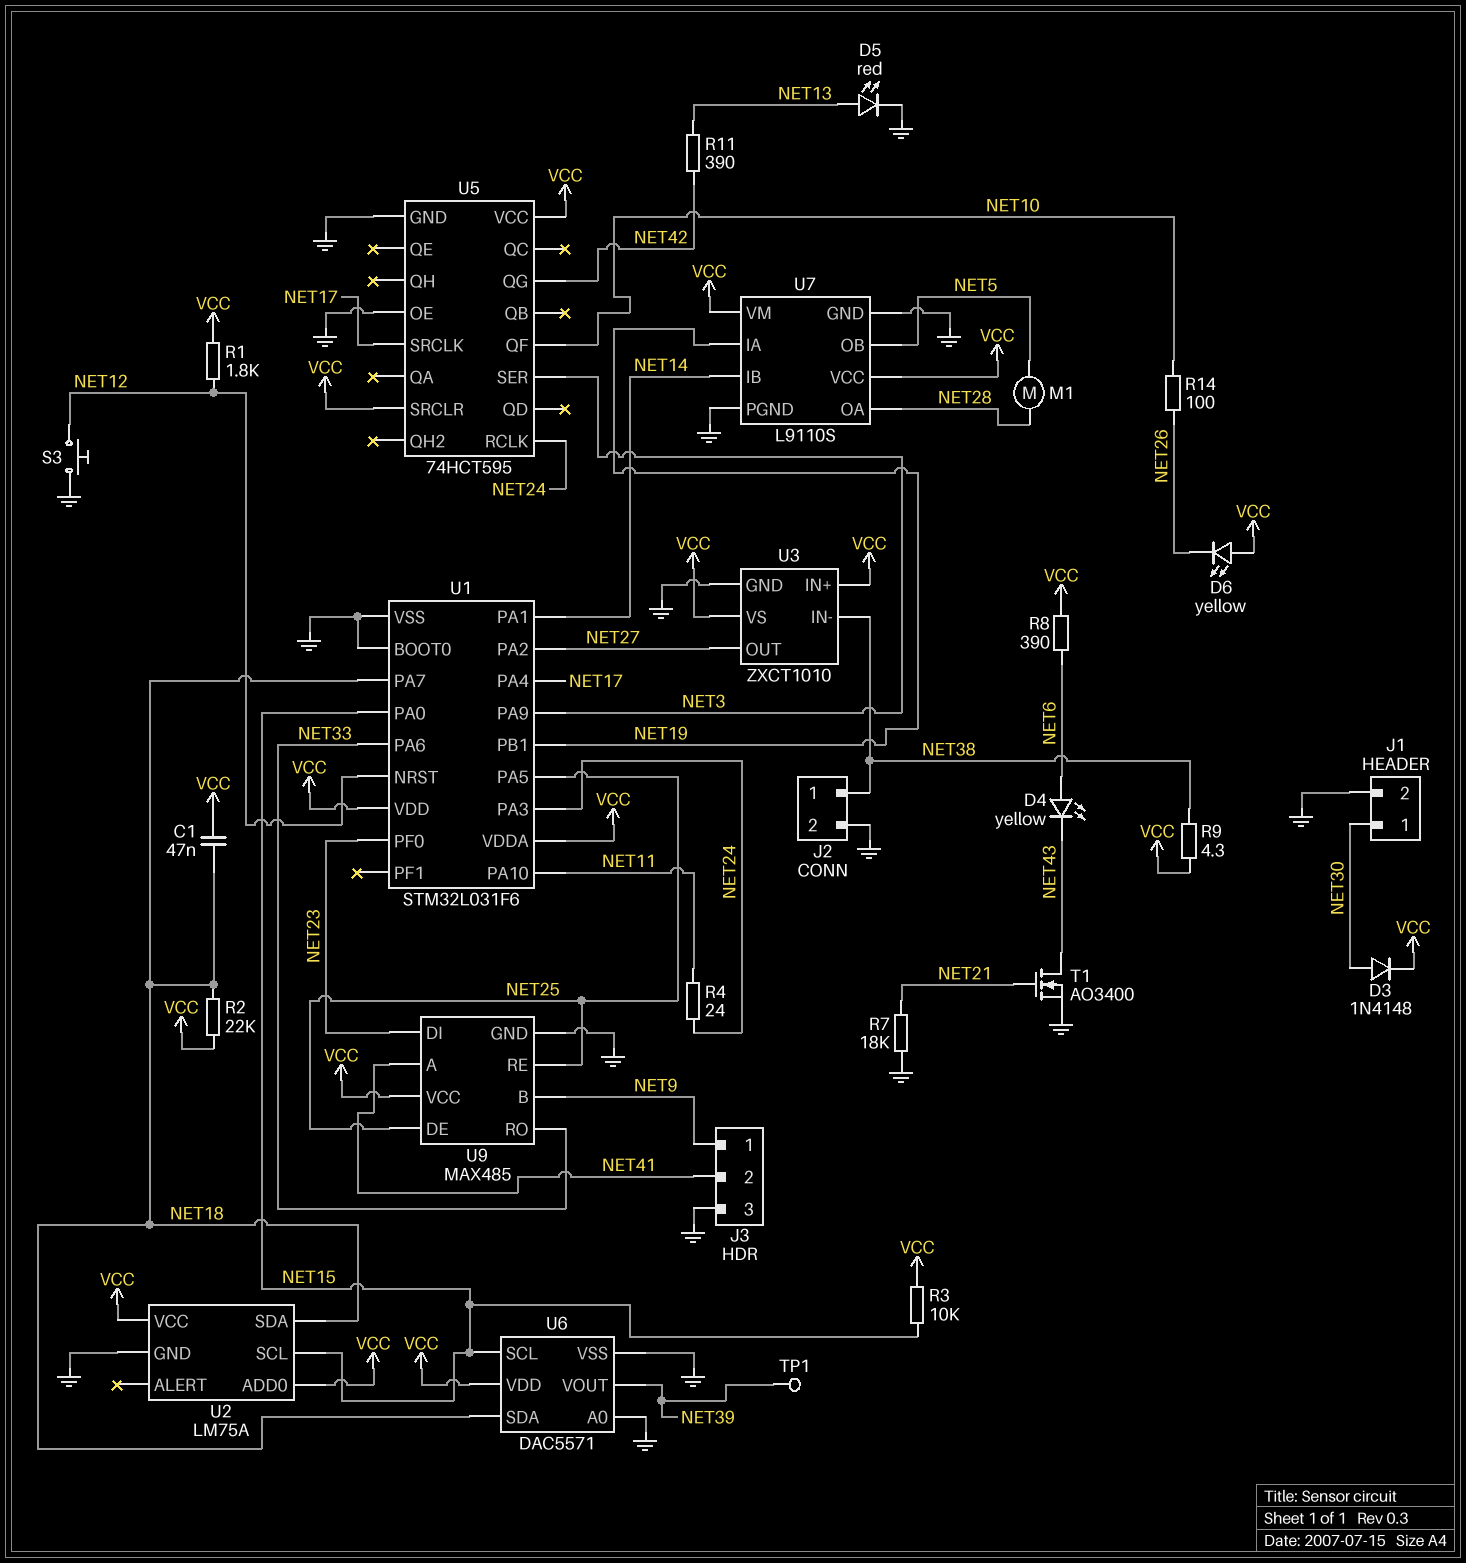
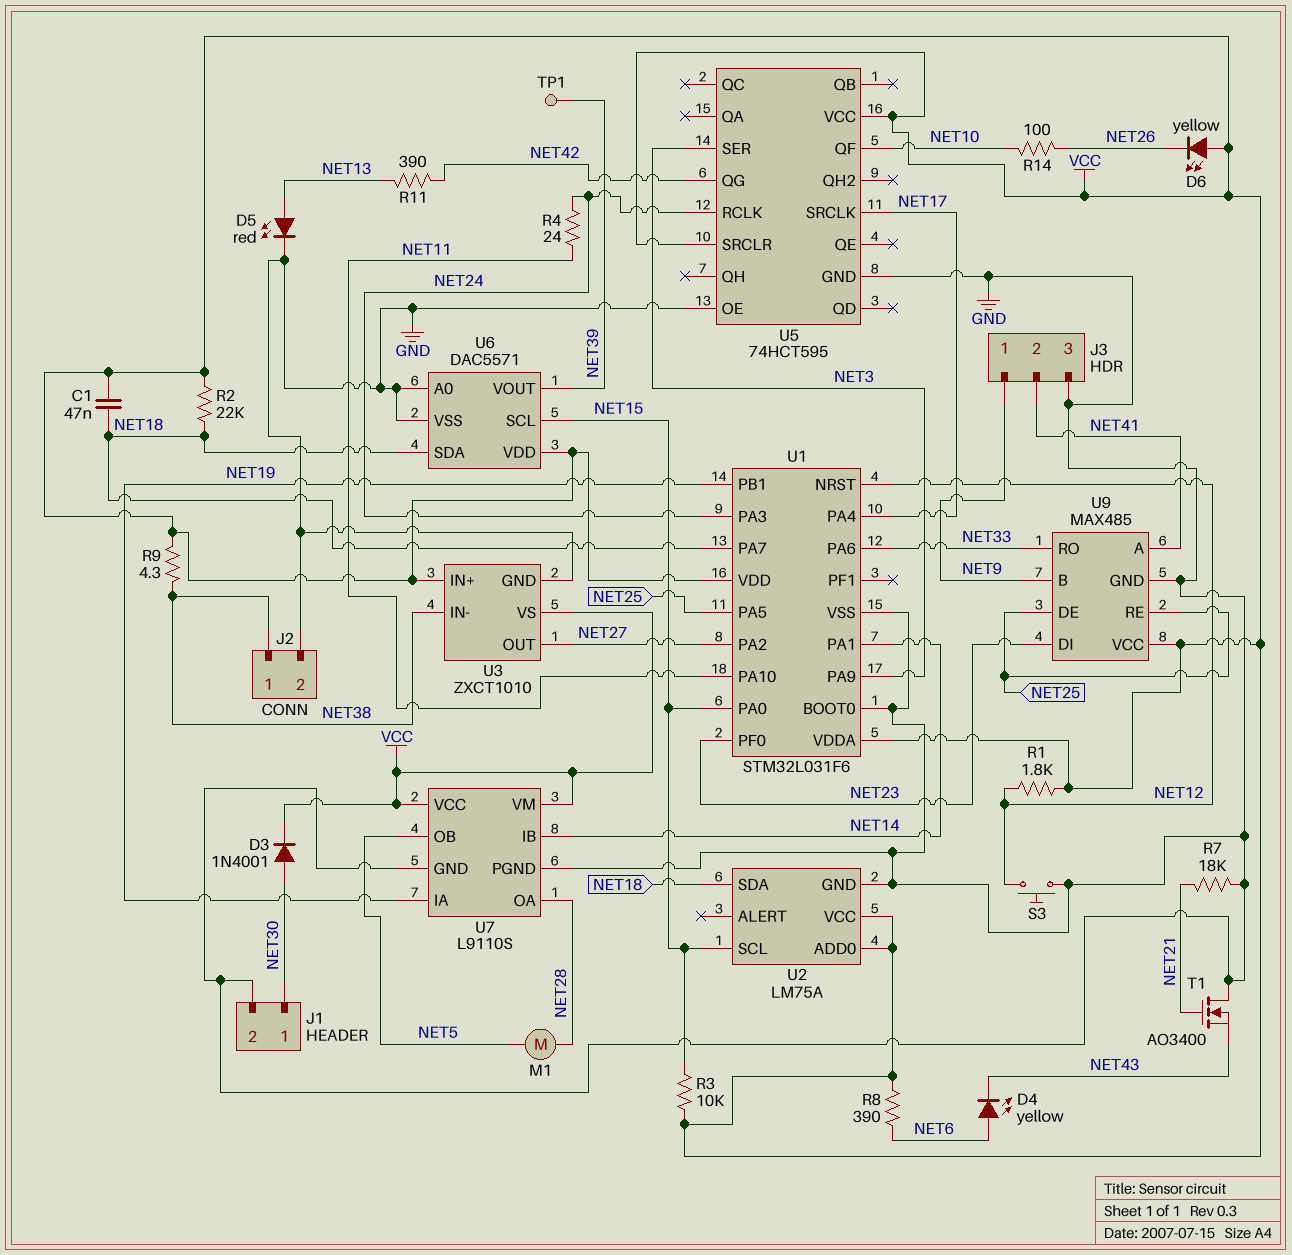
D3: diode 1N4148 (A NET30, K VCC) -> diode 1N4001 (A NET30, K VCC)
T1: NMOS AO3400 (G NET21, D NET43, S GND) -> NMOS AO3400 (G NET21, D GND, S NET43)

